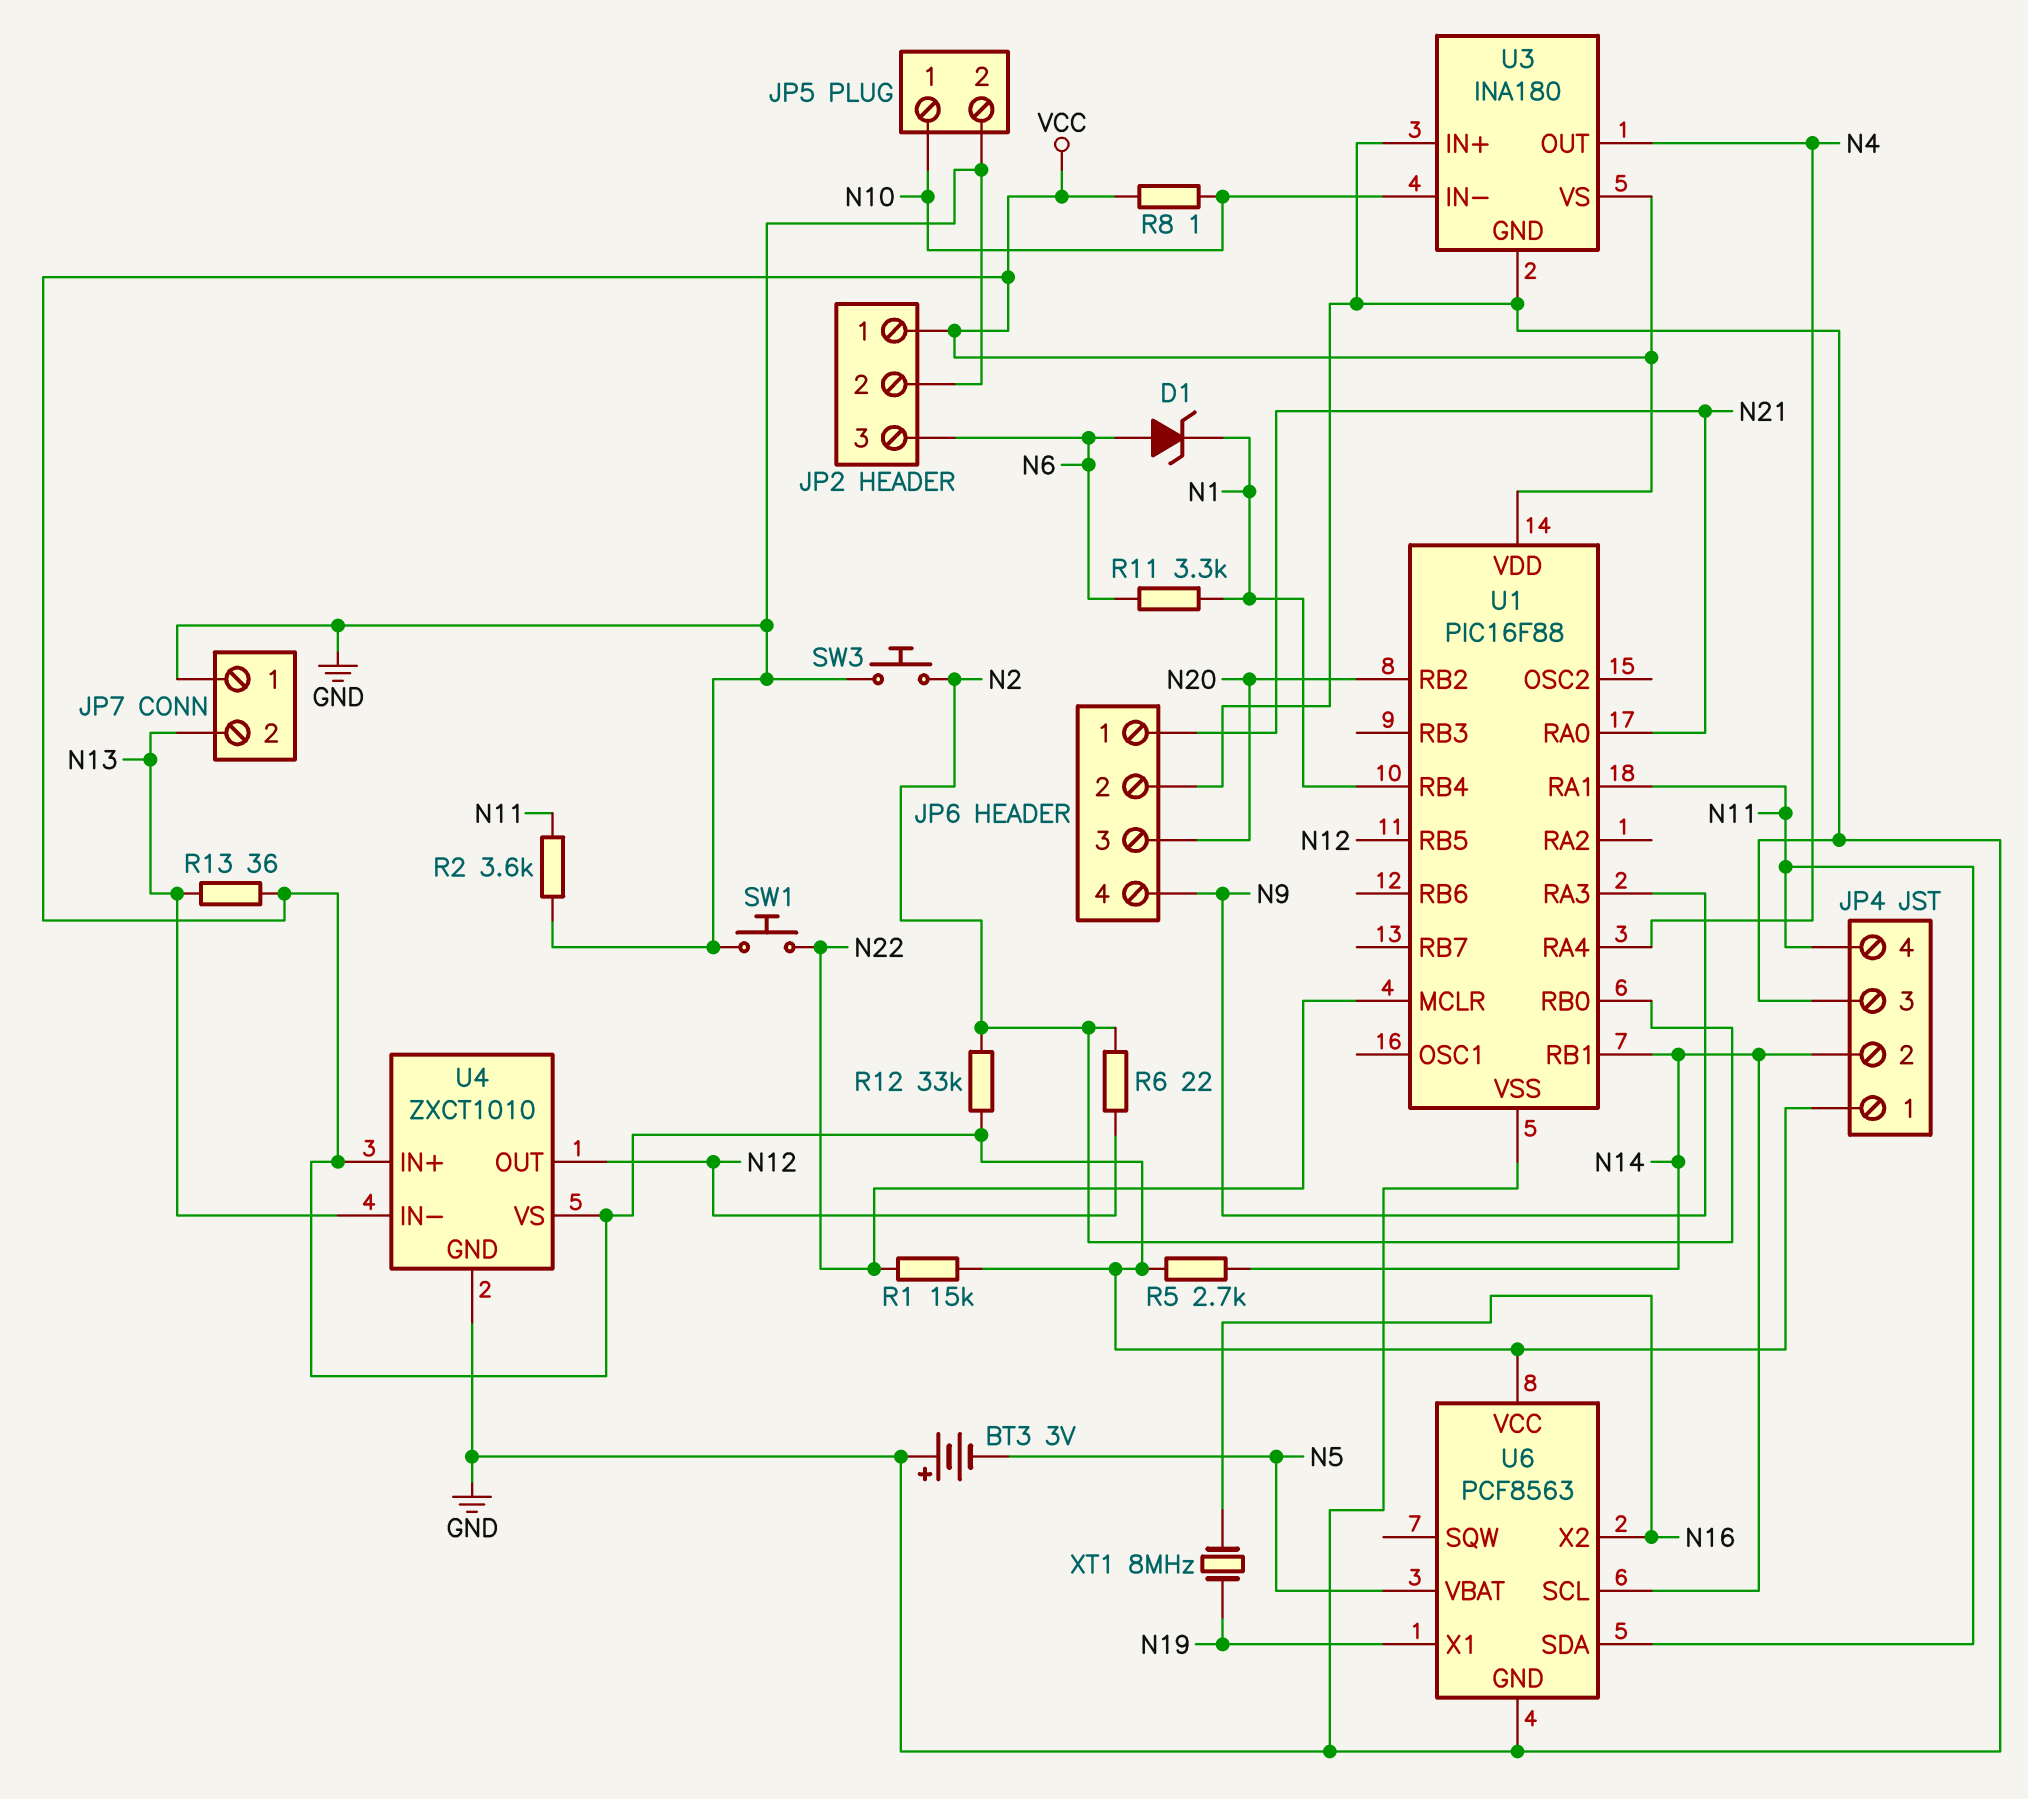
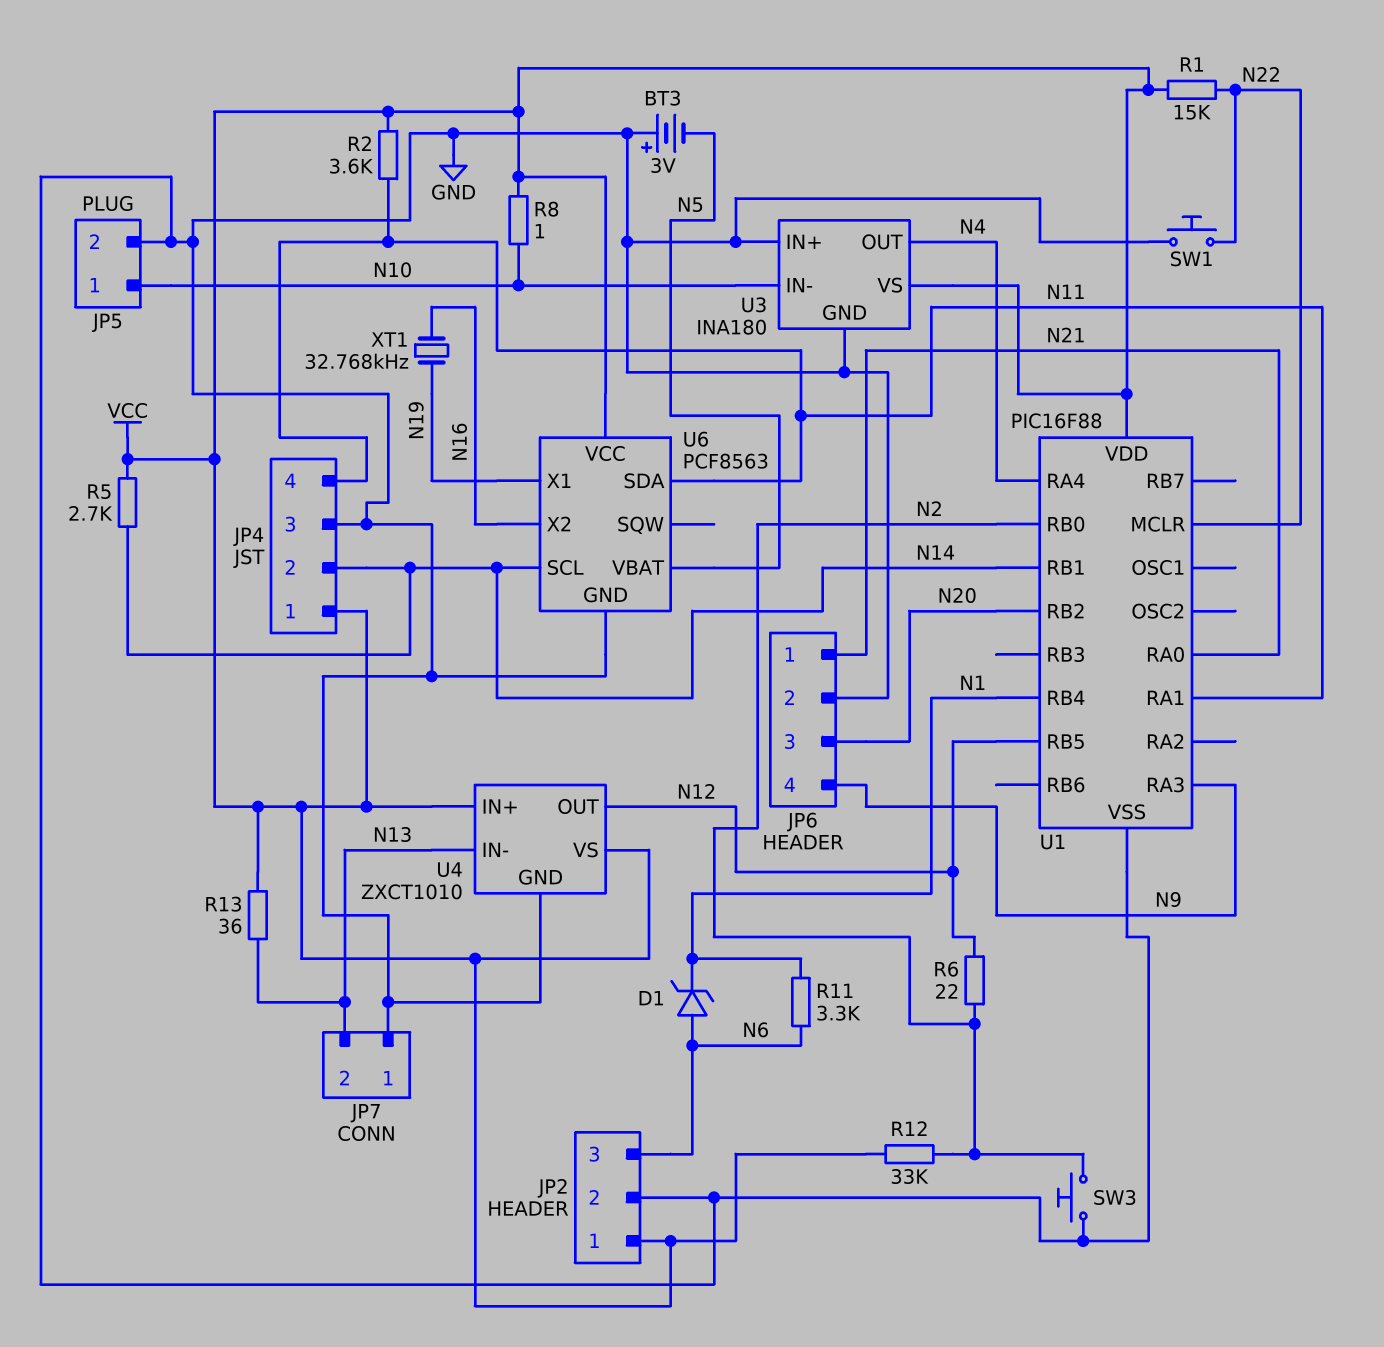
R2: 3.6k (GND, N11) -> 3.6k (N11, VCC)
XT1: 8MHz (N16, N19) -> 32.768kHz (N16, N19)

